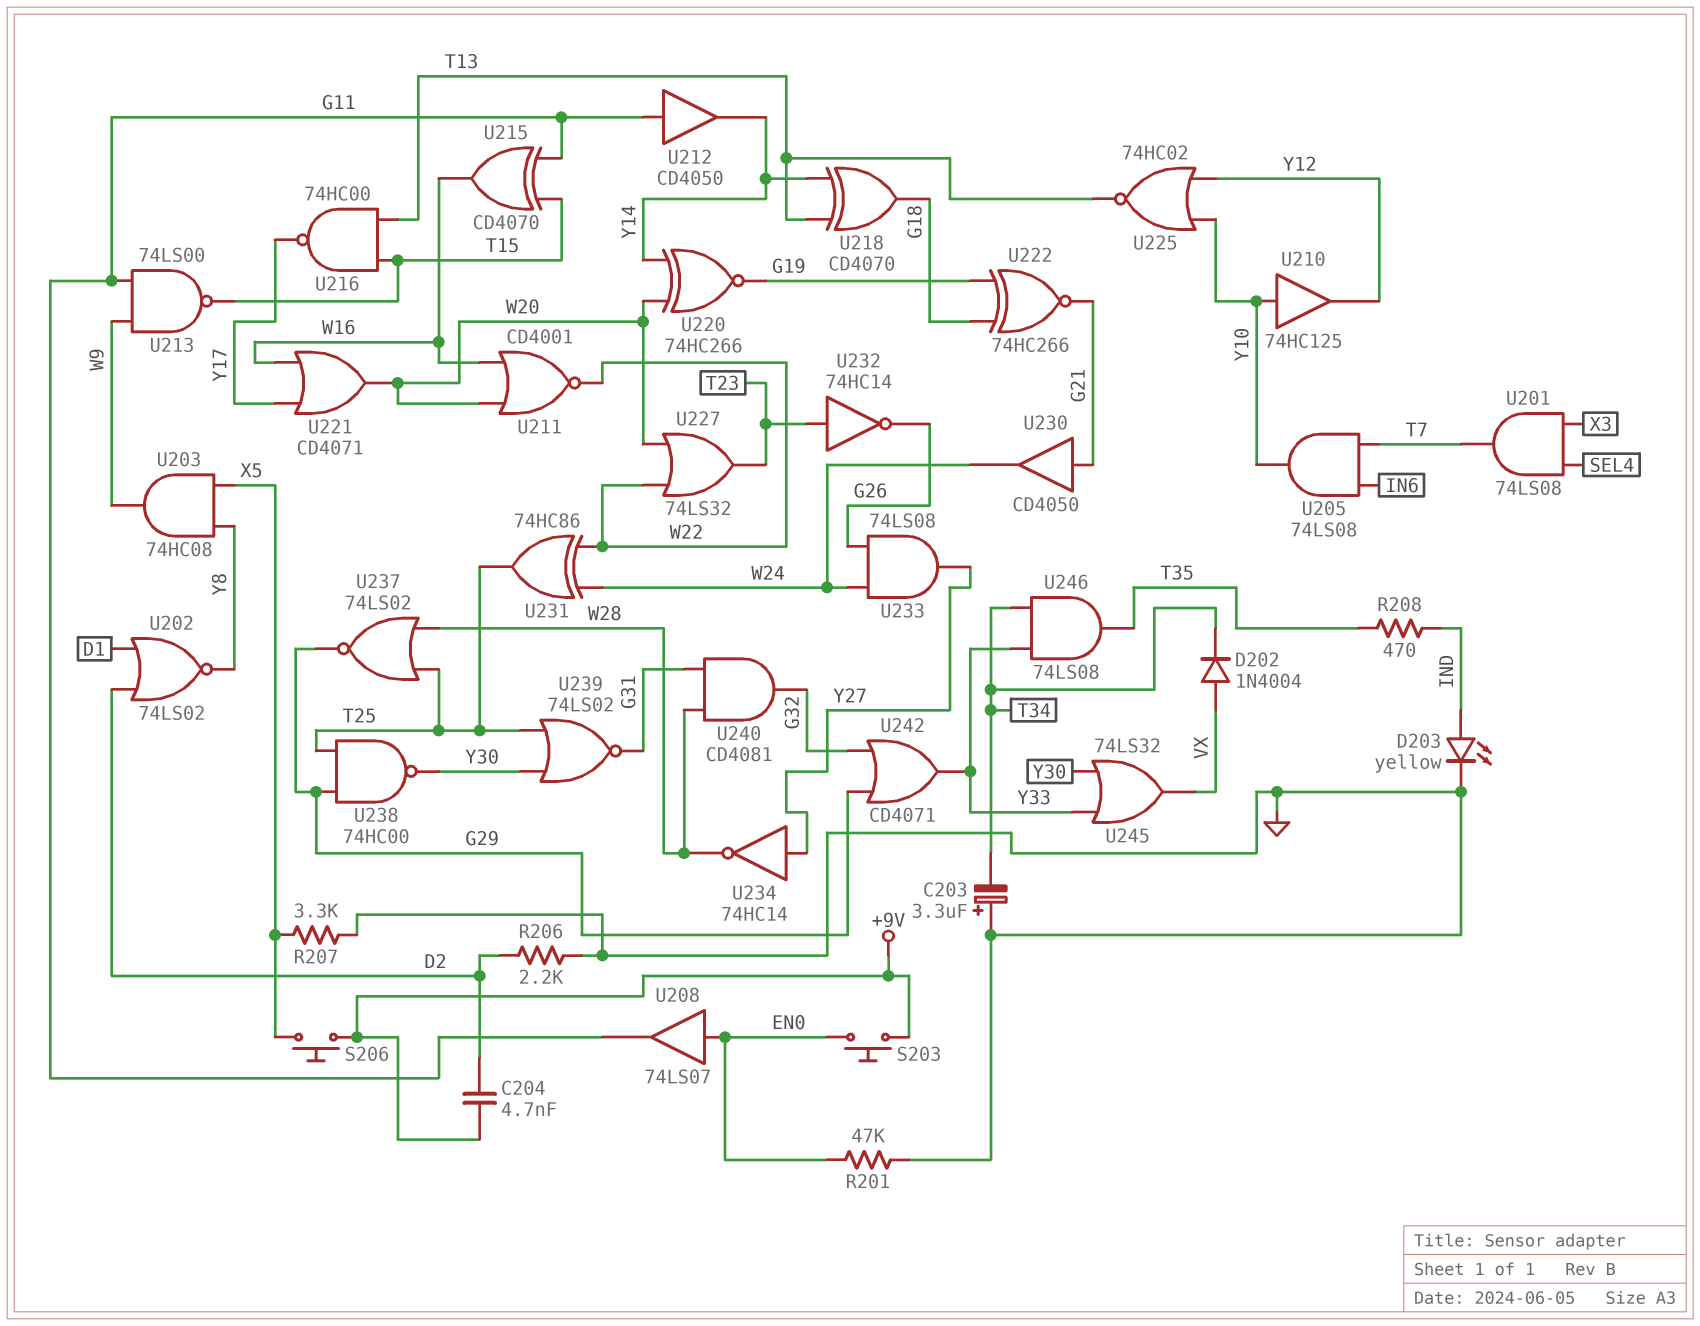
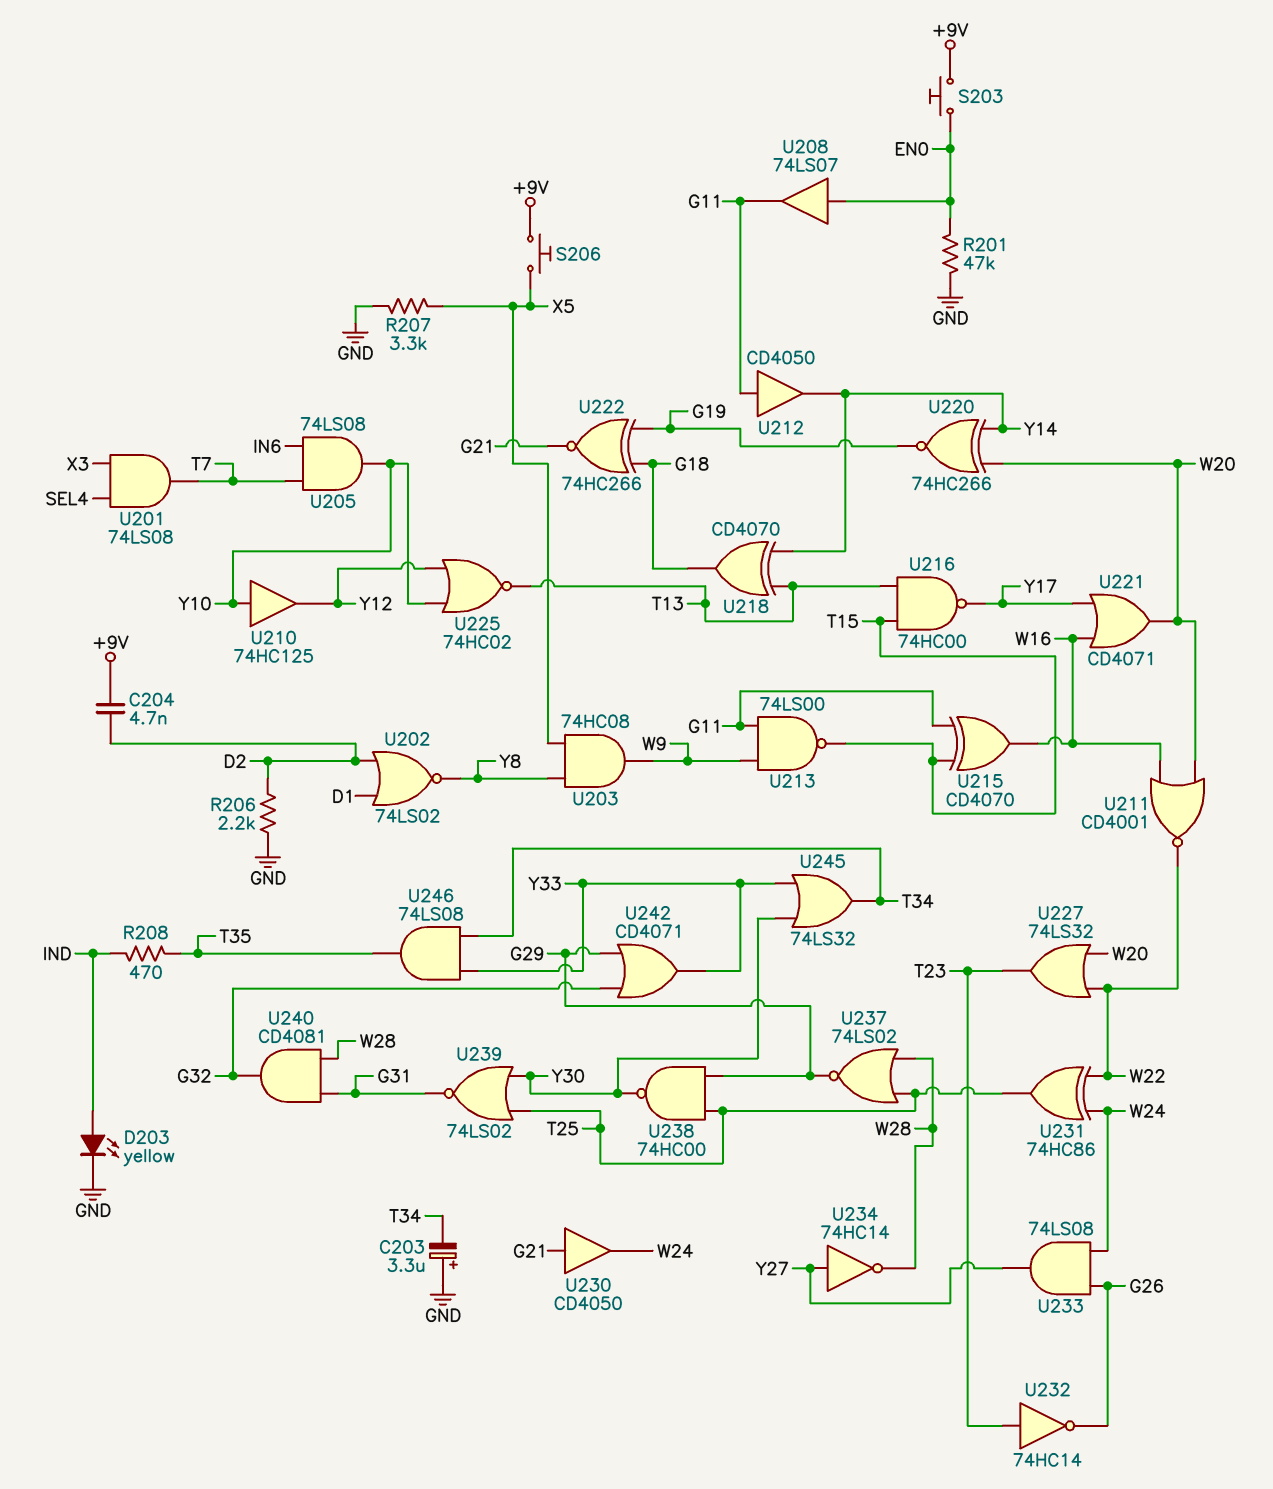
D202: diode 1N4004 (A VX, K T34) -> none
U245: OR 74LS32 (in Y30, in Y33, out VX) -> OR 74LS32 (in Y30, in Y33, out T34)

